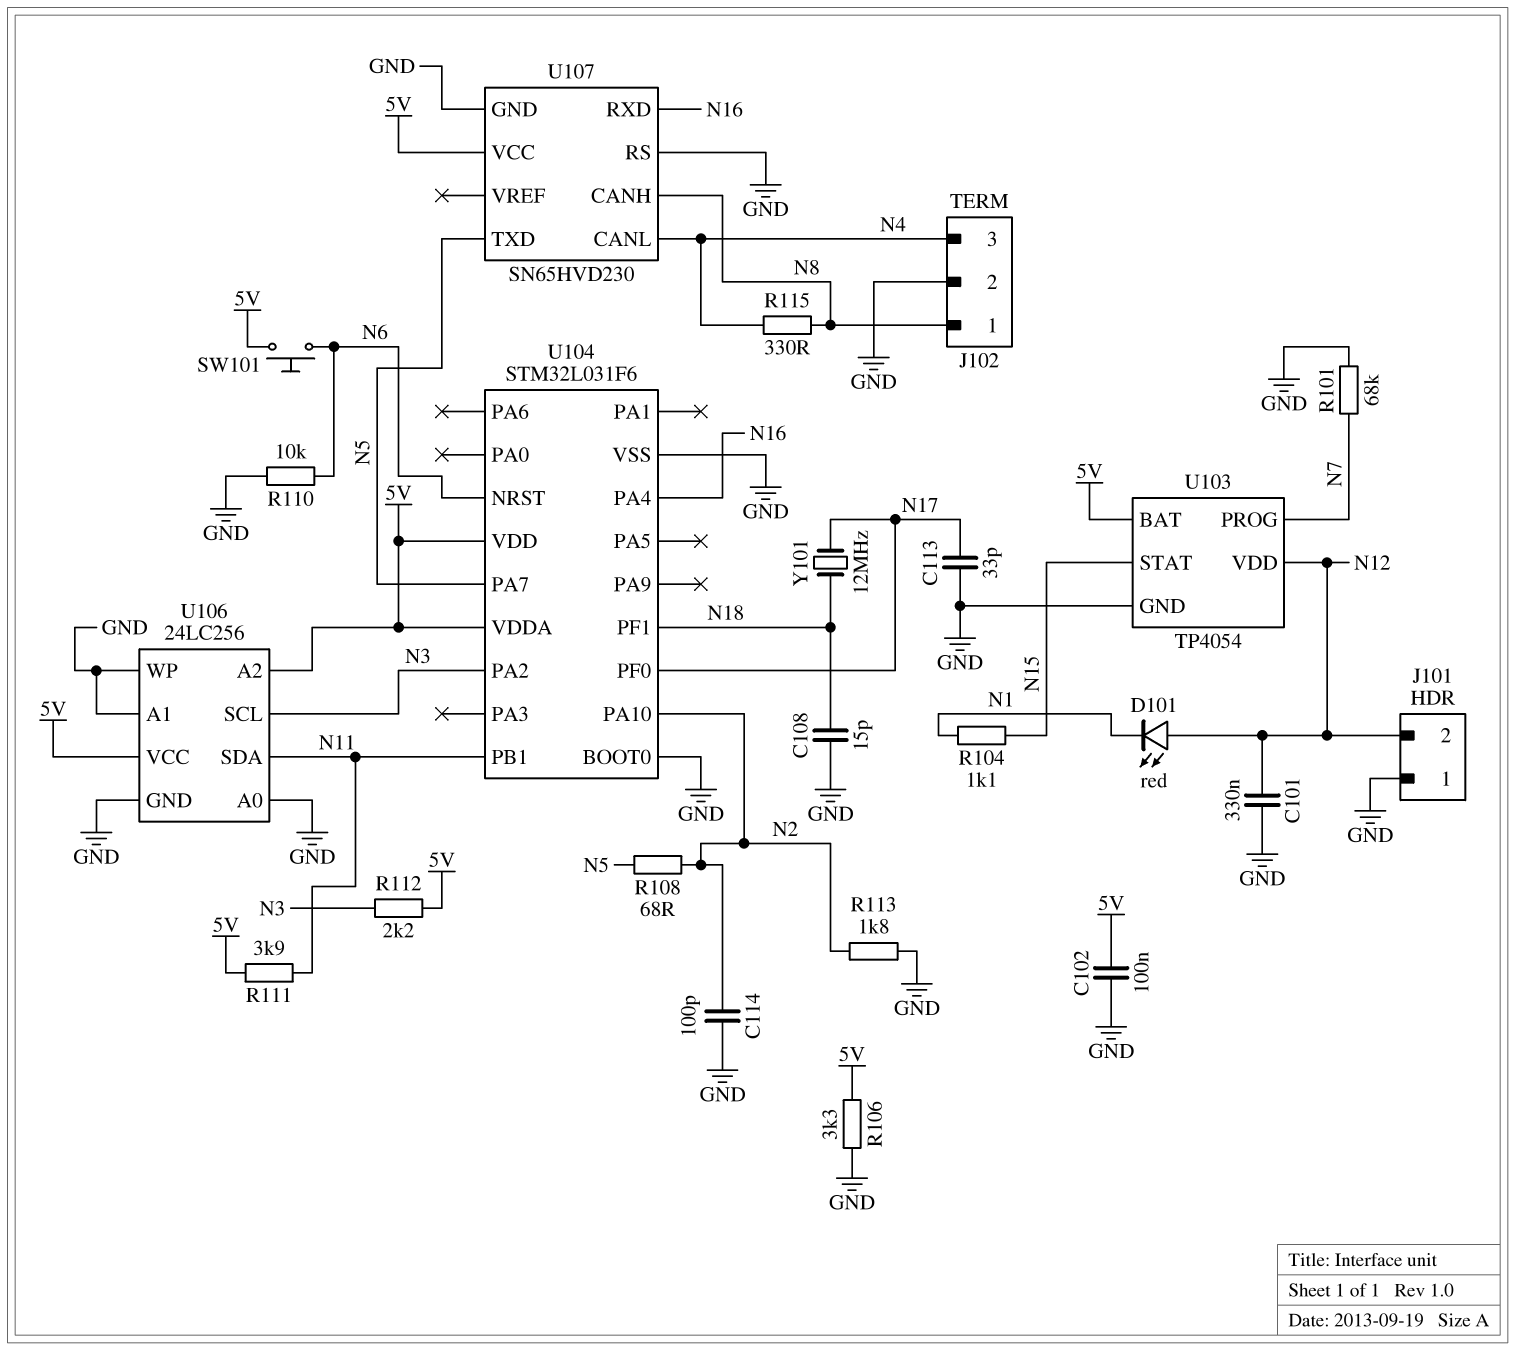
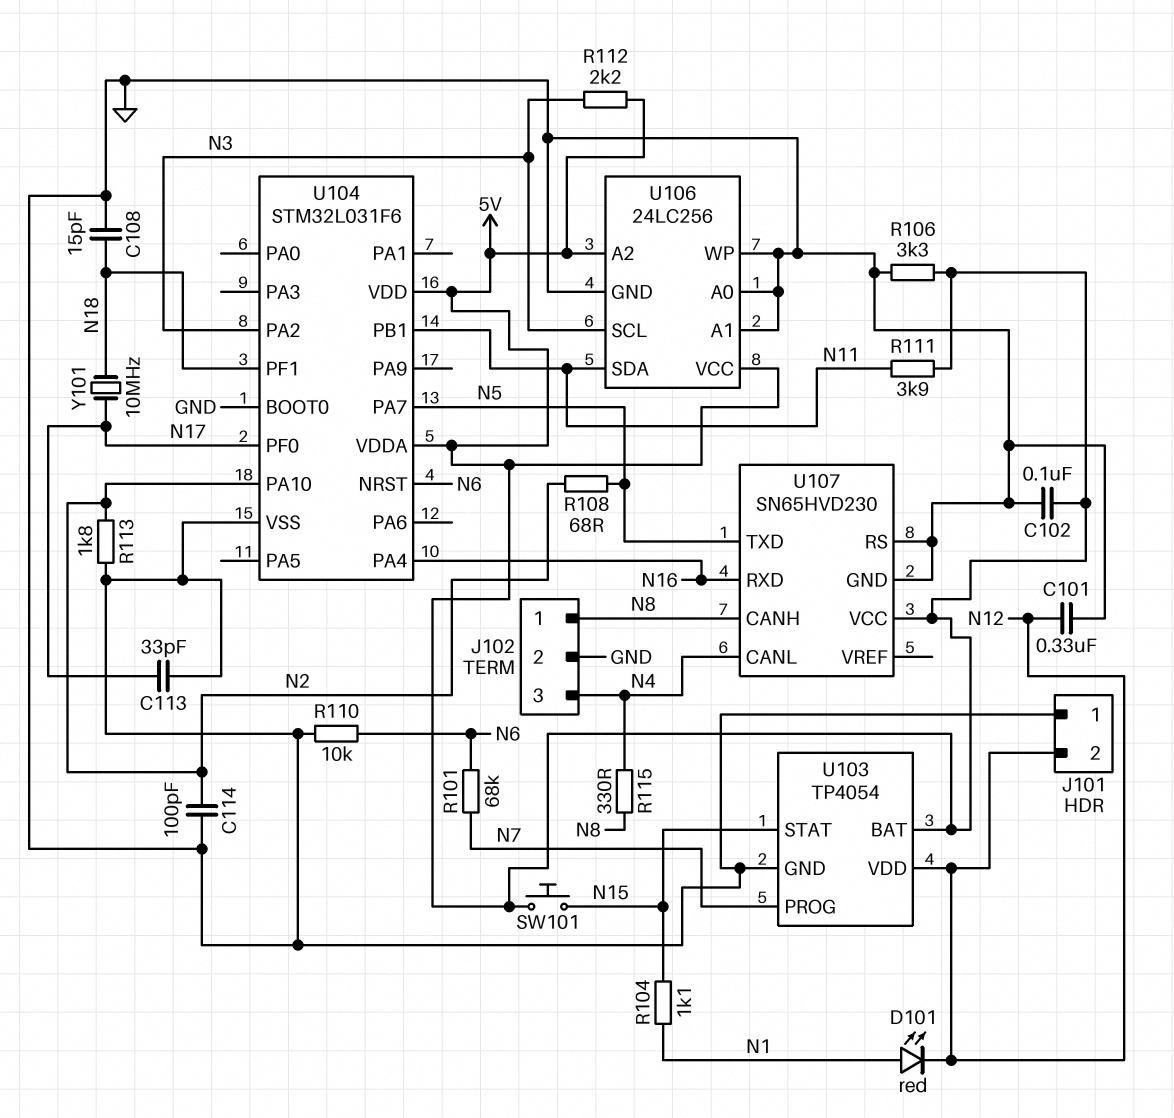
D101: LED red (A N12, K N1) -> LED red (A N1, K N12)
R101: 68k (GND, N7) -> 68k (N6, N7)
SW101: button (5V, N6) -> button (5V, N15)
Y101: 12MHz (N17, N18) -> 10MHz (N17, N18)

